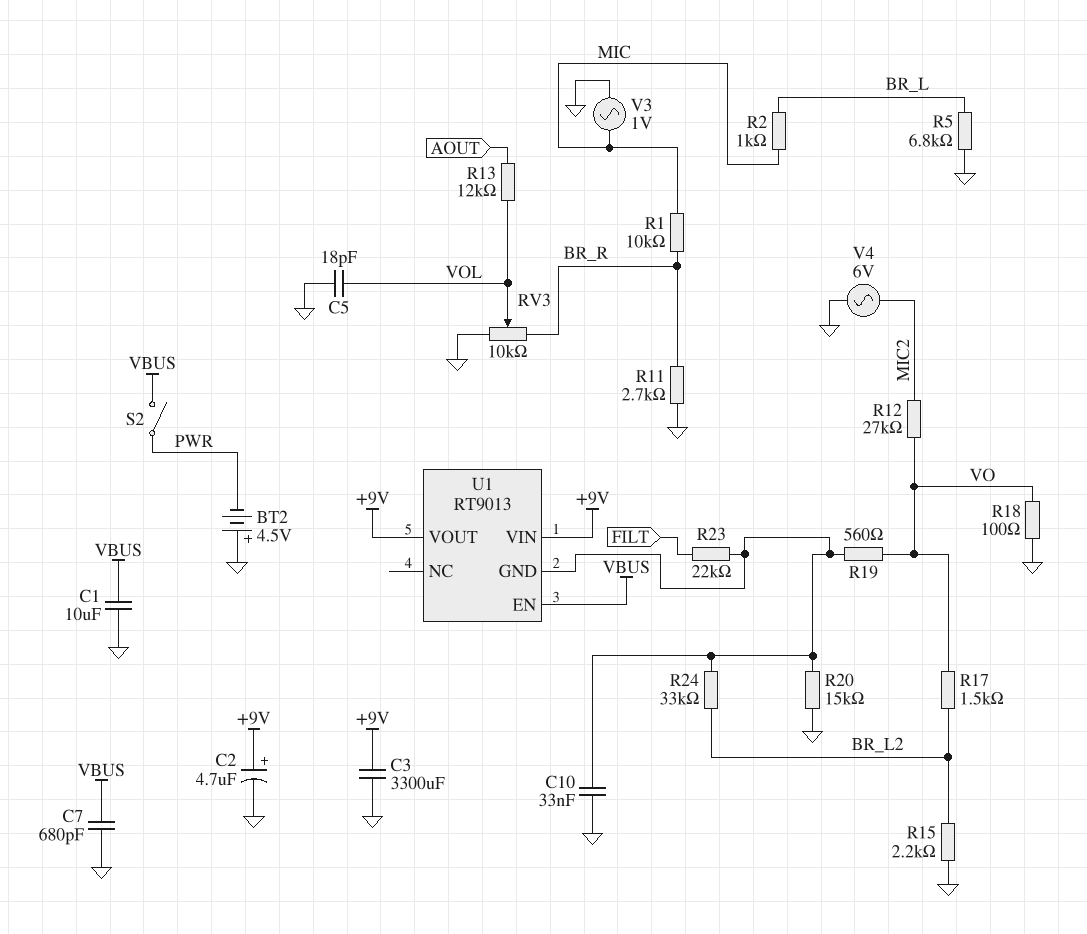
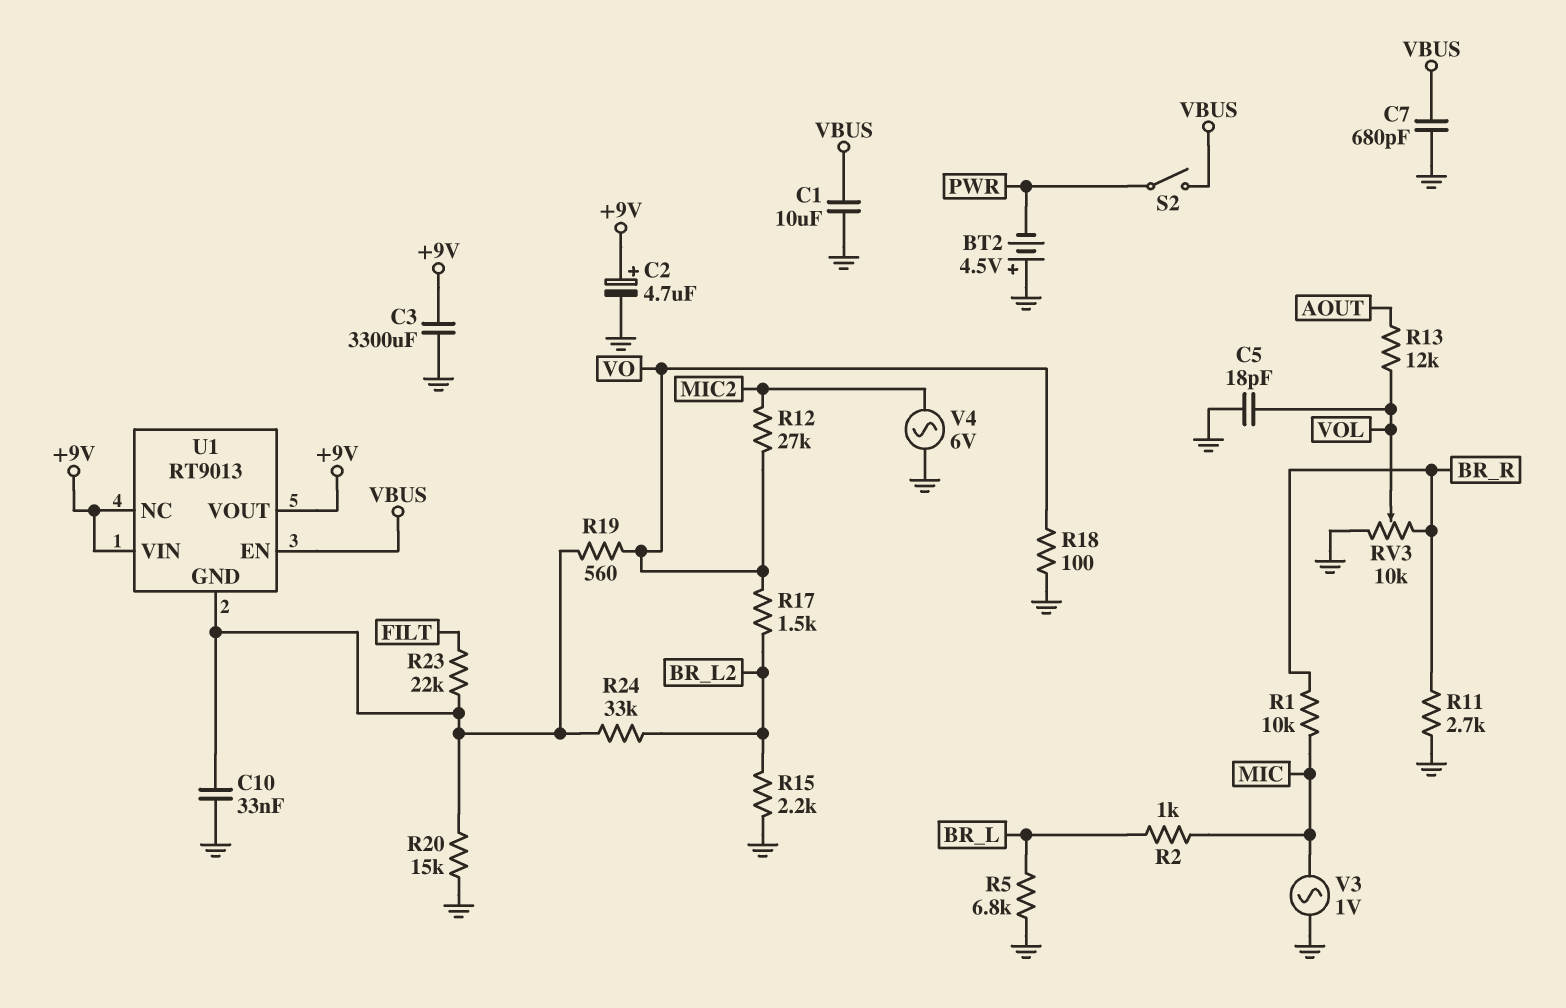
U1 pin NC: none -> +9V

